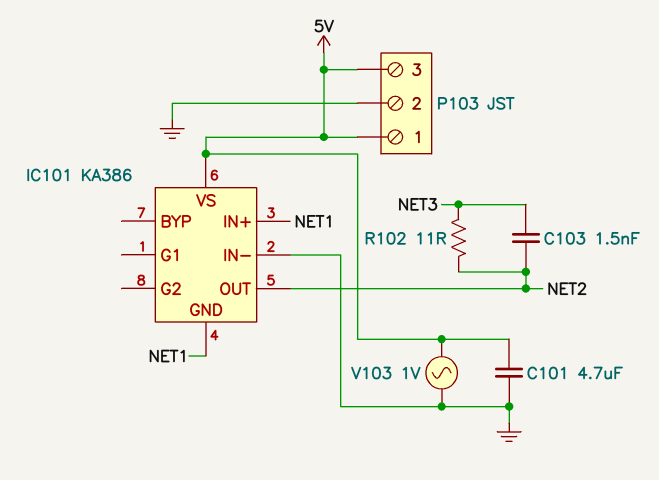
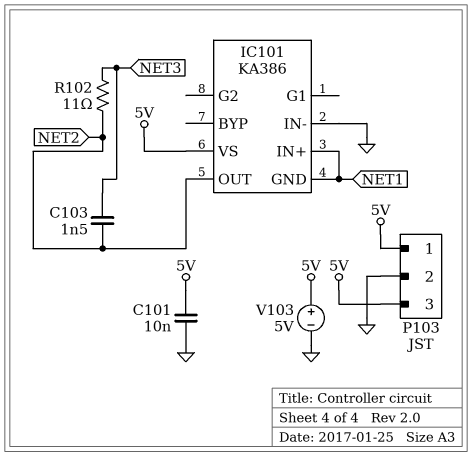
C101: 4.7uF (5V, GND) -> 10nF (5V, GND)
V103: AC 1V (5V, GND) -> 5V (plus 5V, minus GND)

